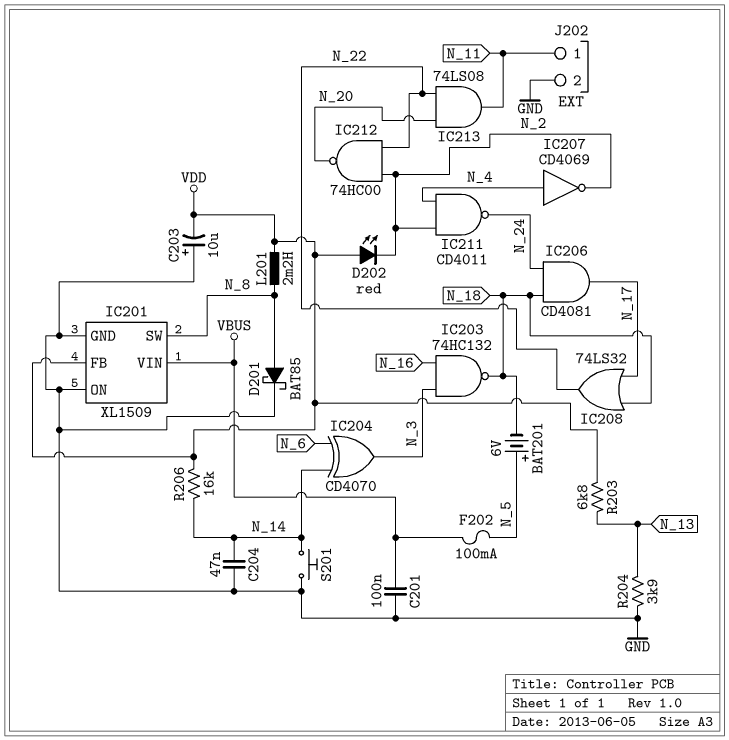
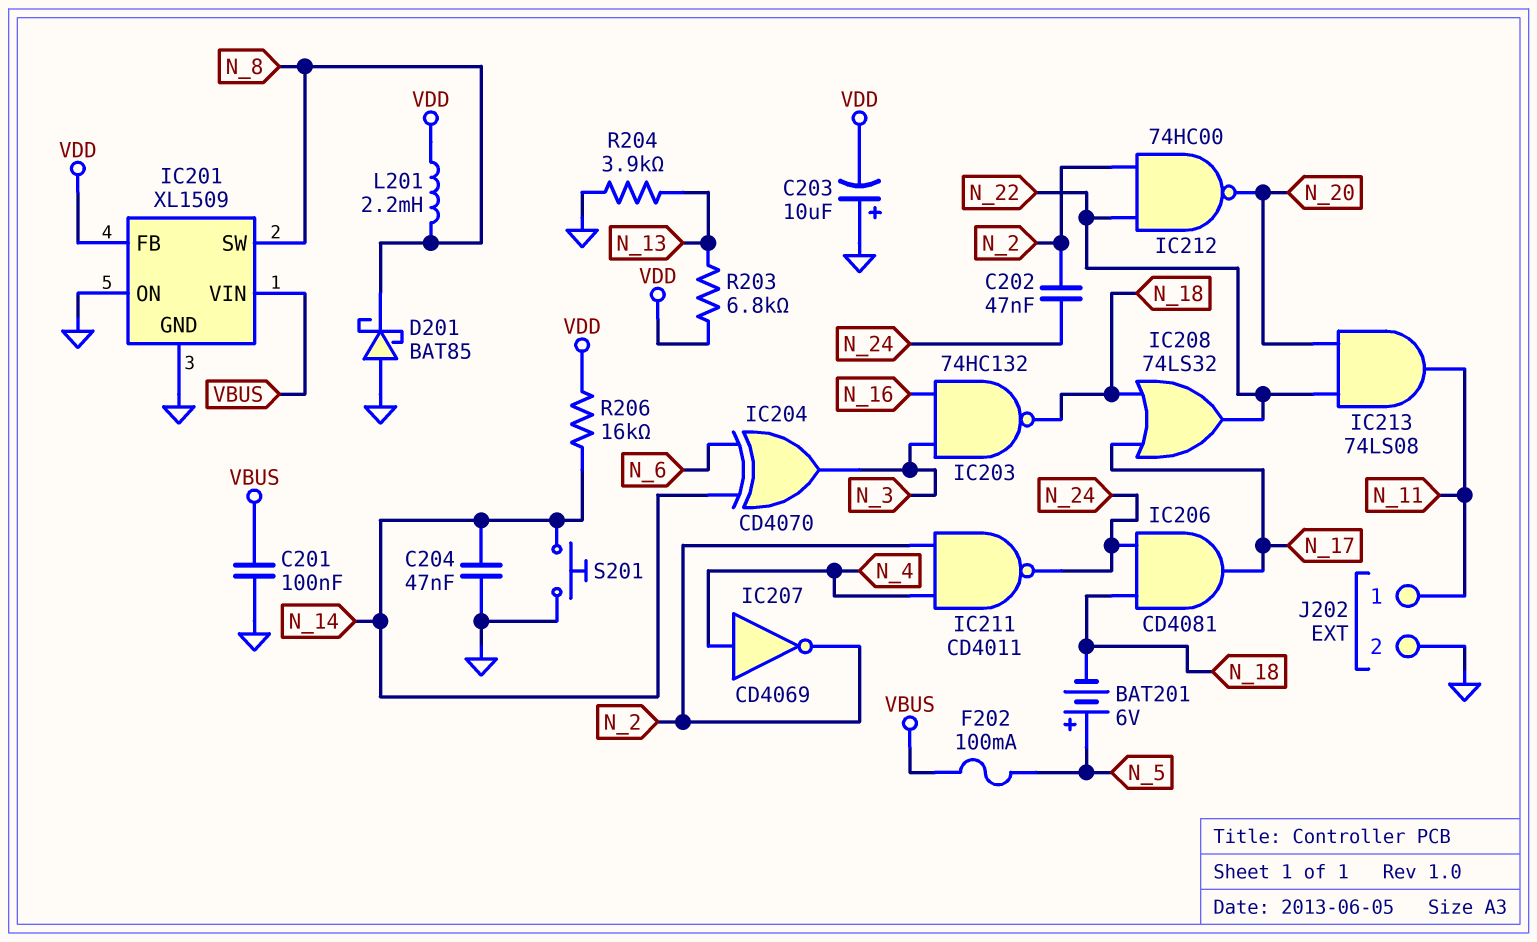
C202: none -> 47nF (N_2, N_24)
D201: schottky BAT85 (A N_8, K GND) -> schottky BAT85 (A GND, K N_8)
D202: LED red (A VDD, K N_2) -> none

